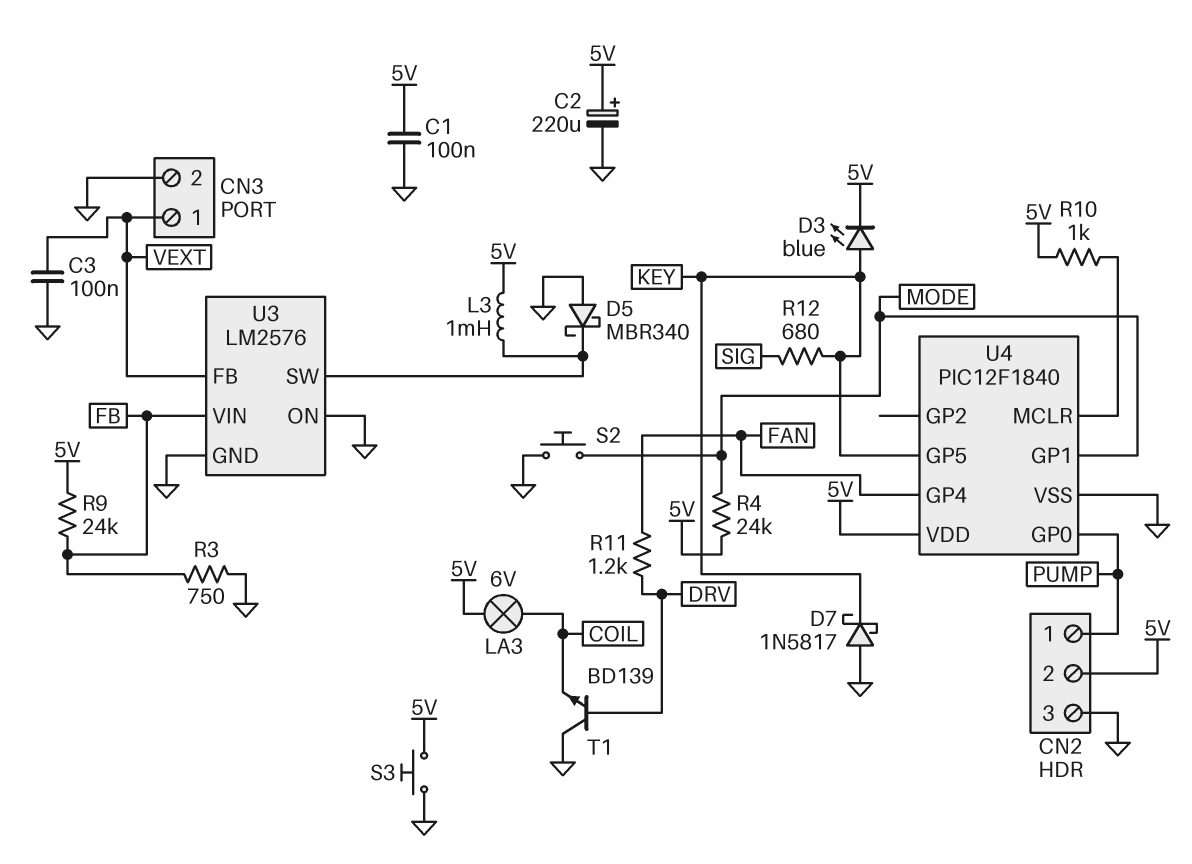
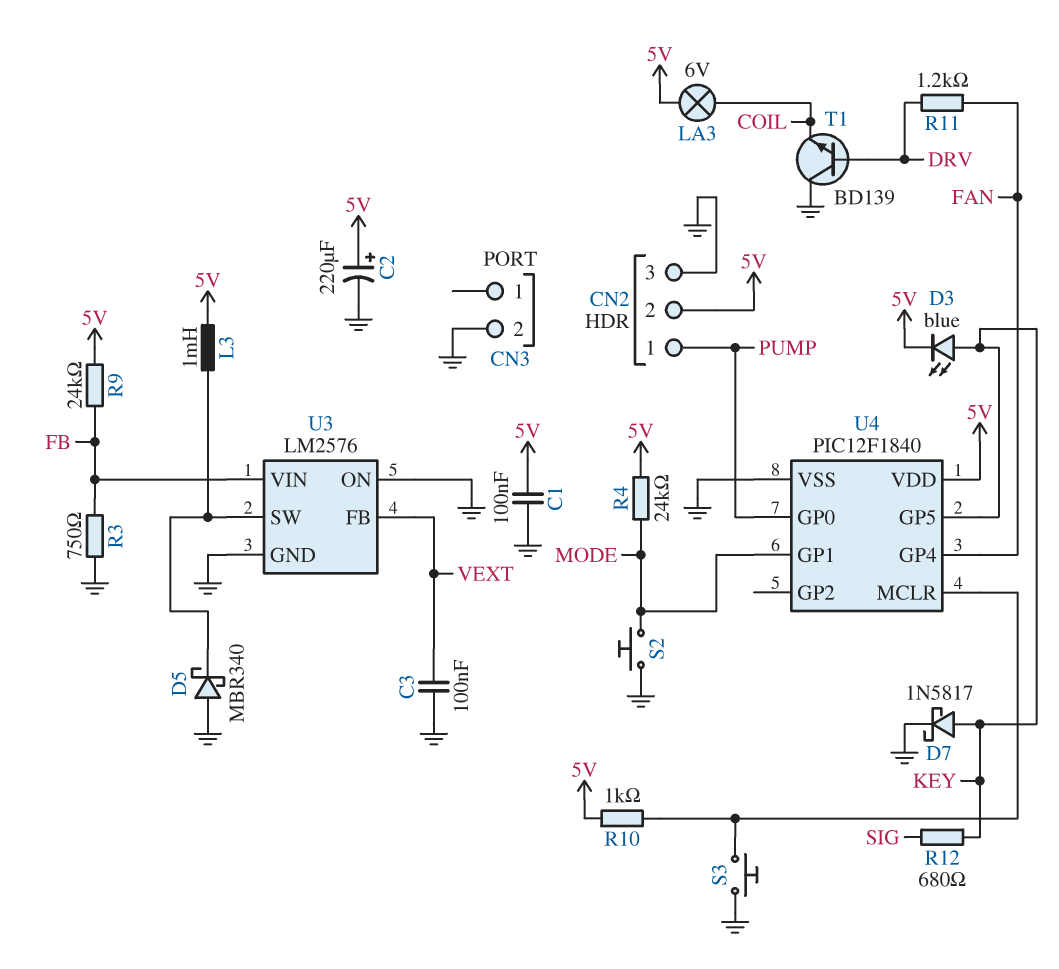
CN3 pin 1: VEXT -> none
D7: schottky 1N5817 (A GND, K KEY) -> schottky 1N5817 (A KEY, K GND)
S3: button (5V, GND) -> button (GND, U4/MCLR)

